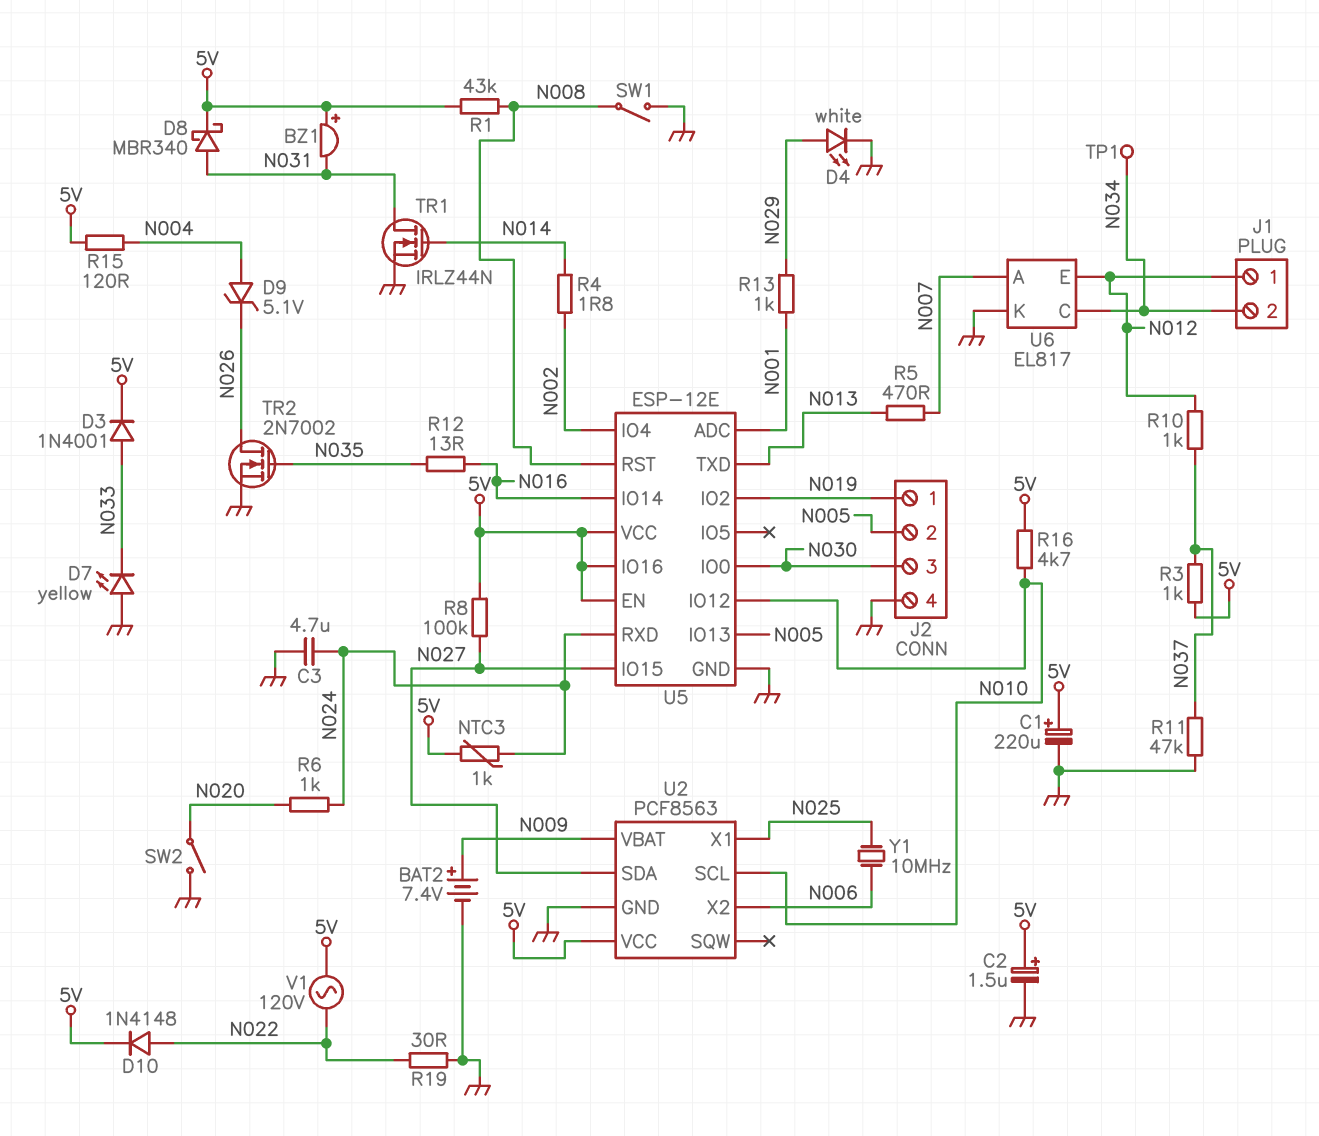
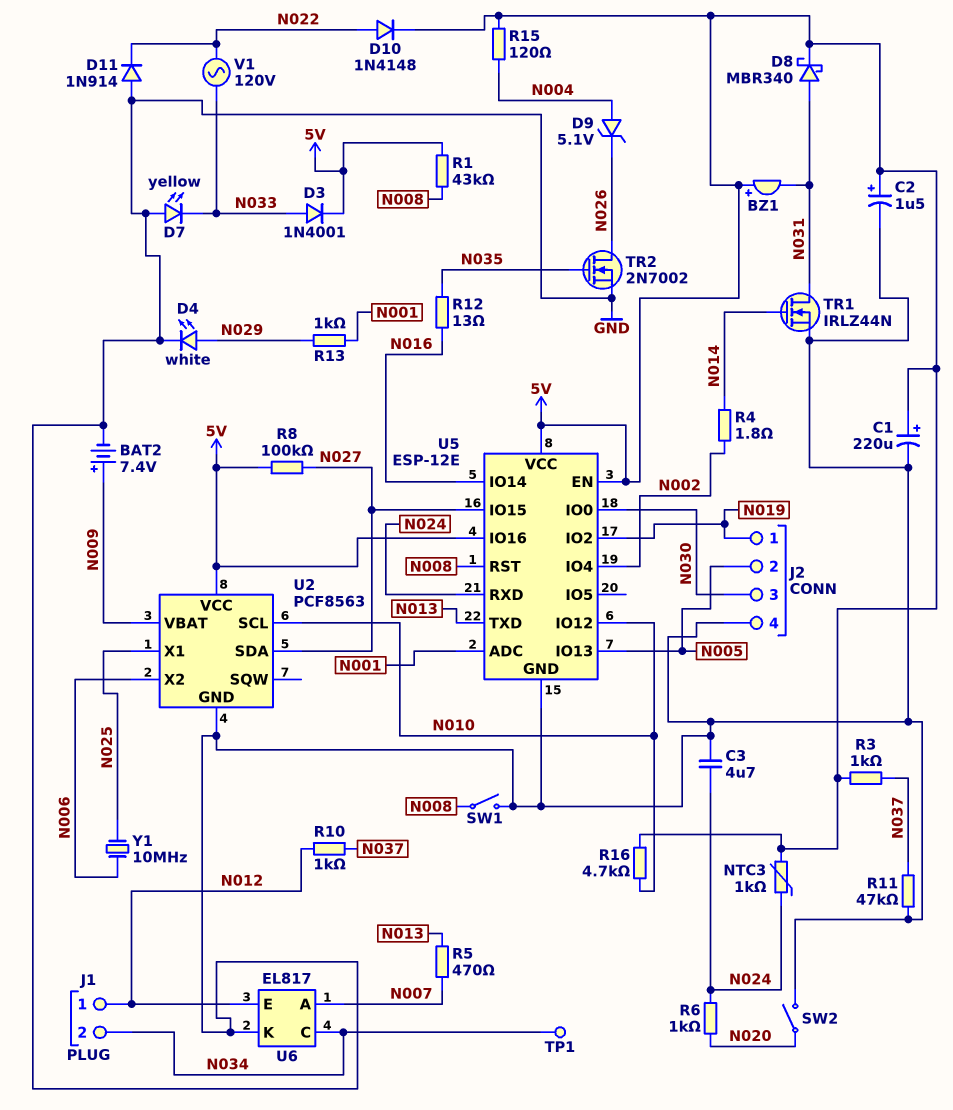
D11: none -> diode 1N914 (A GND, K N022)
R19: 30 (GND, N022) -> none
V1: AC 120V (5V, N022) -> AC 120V (N022, N033)

